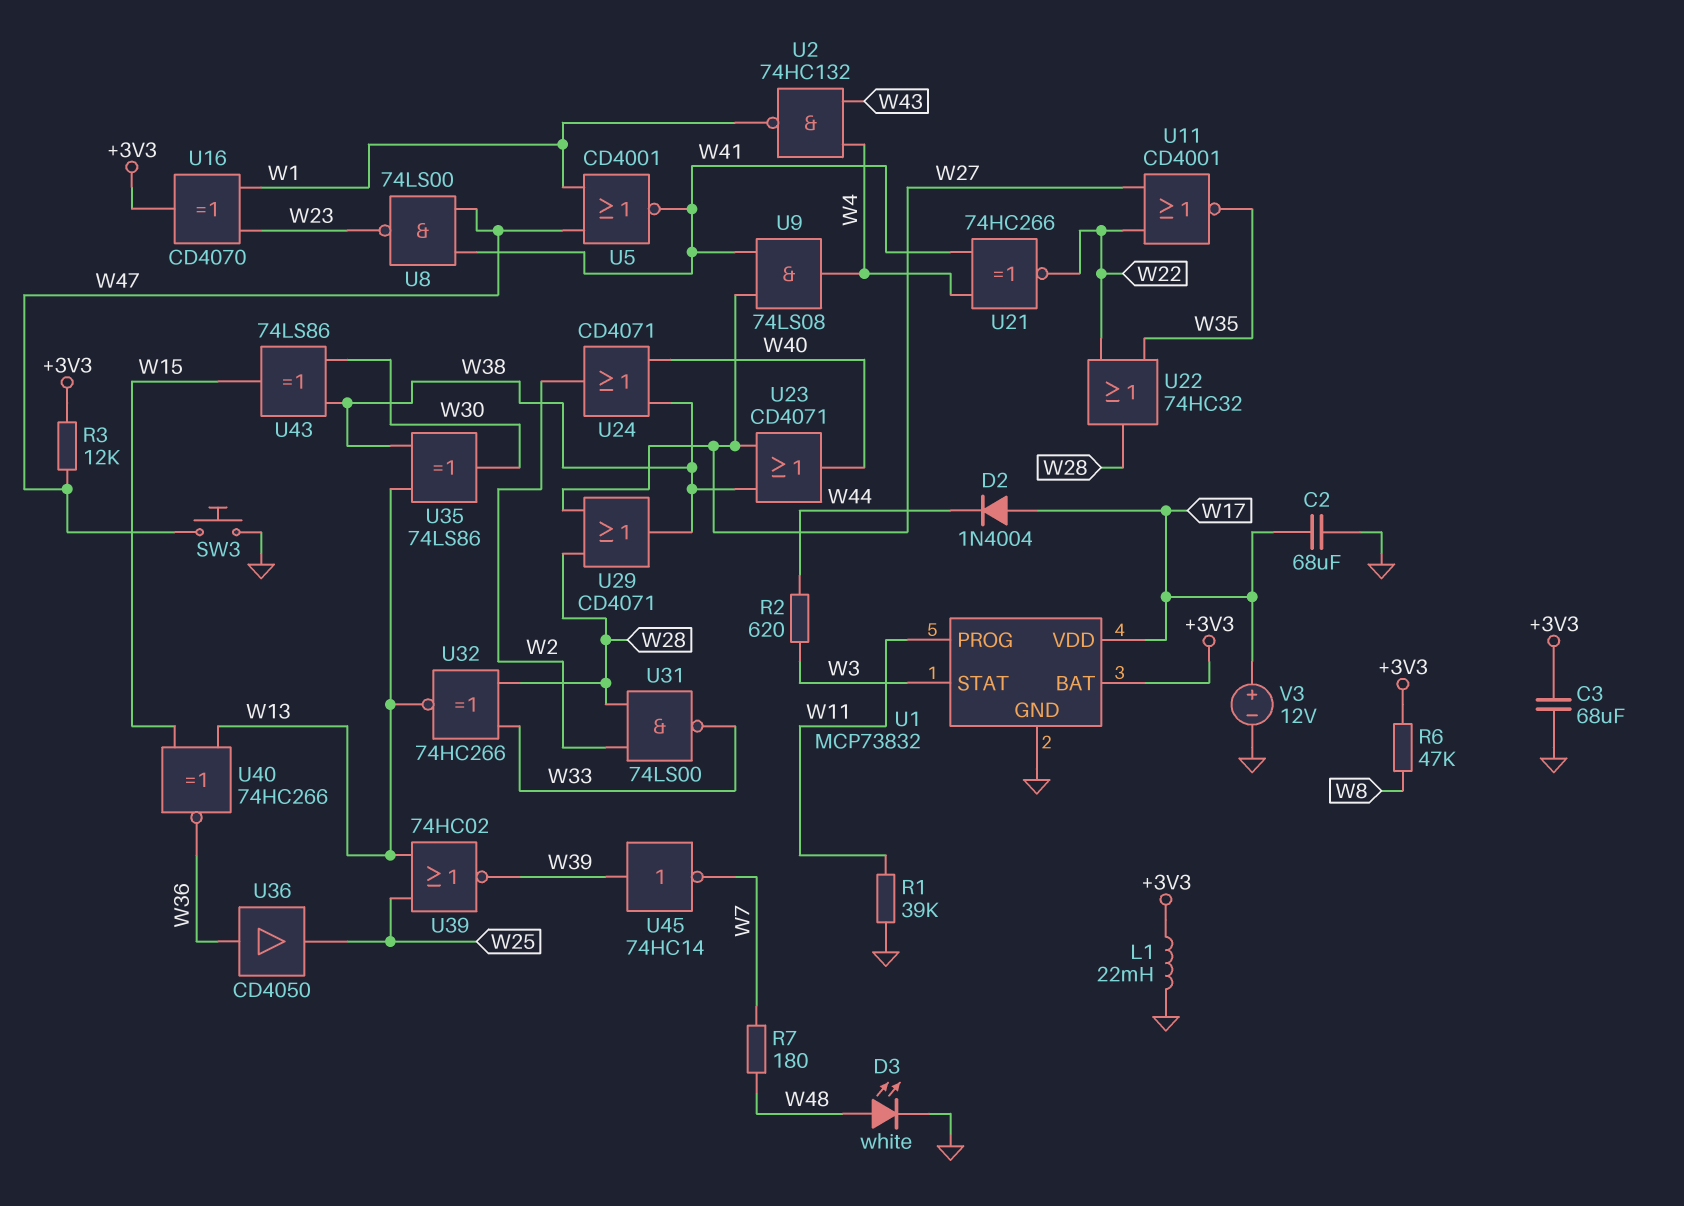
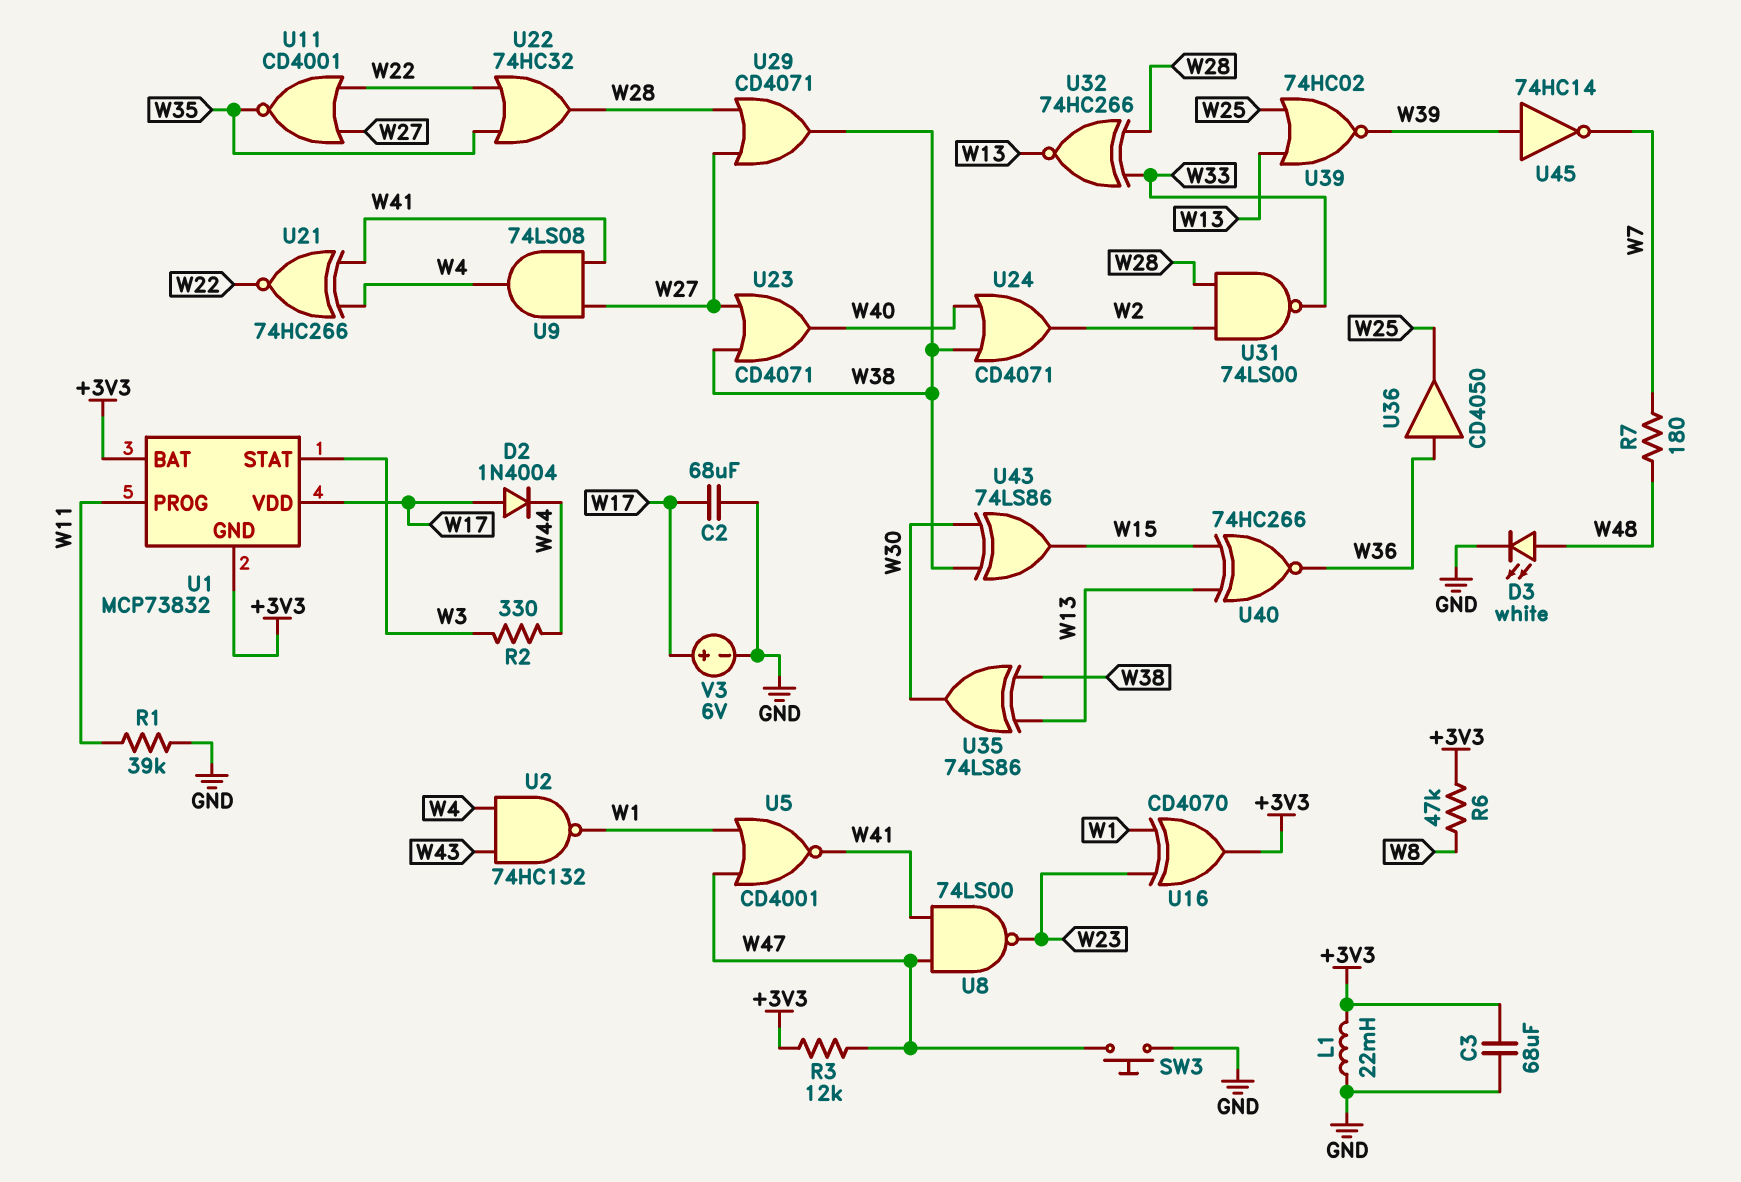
R2: 620 (W3, W44) -> 330 (W3, W44)
U1 pin GND: GND -> +3V3
V3: 12V (plus W17, minus GND) -> 6V (plus W17, minus GND)

